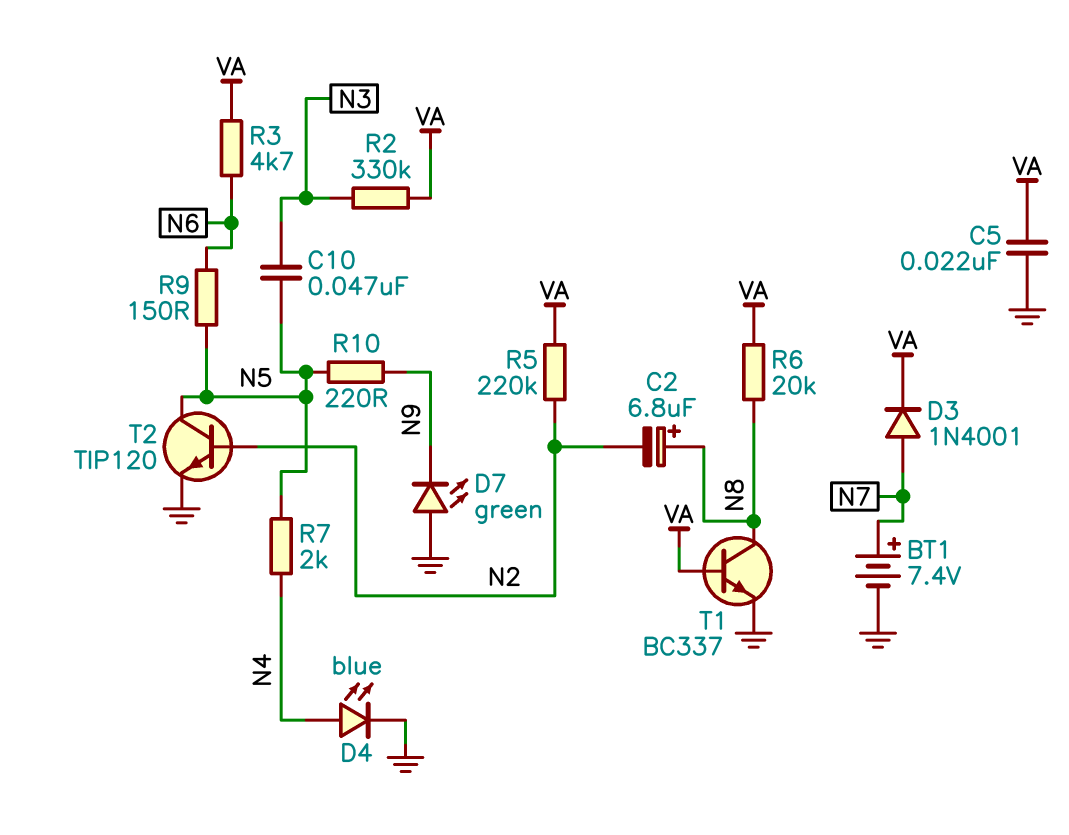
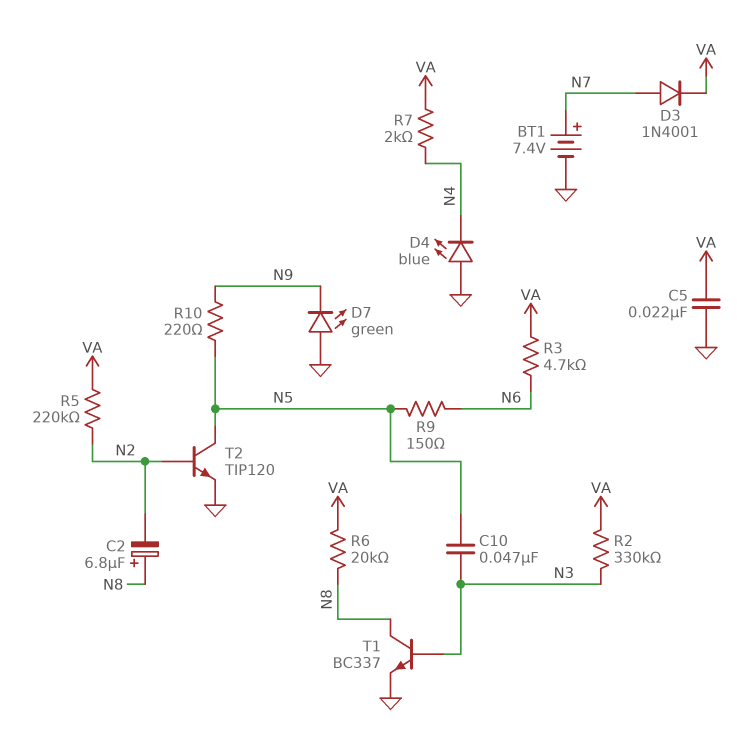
D4: LED blue (A N4, K GND) -> LED blue (A GND, K N4)
R7: 2k (N4, N5) -> 2k (N4, VA)
T1: NPN BC337 (B VA, C N8, E GND) -> NPN BC337 (B N3, C N8, E GND)

